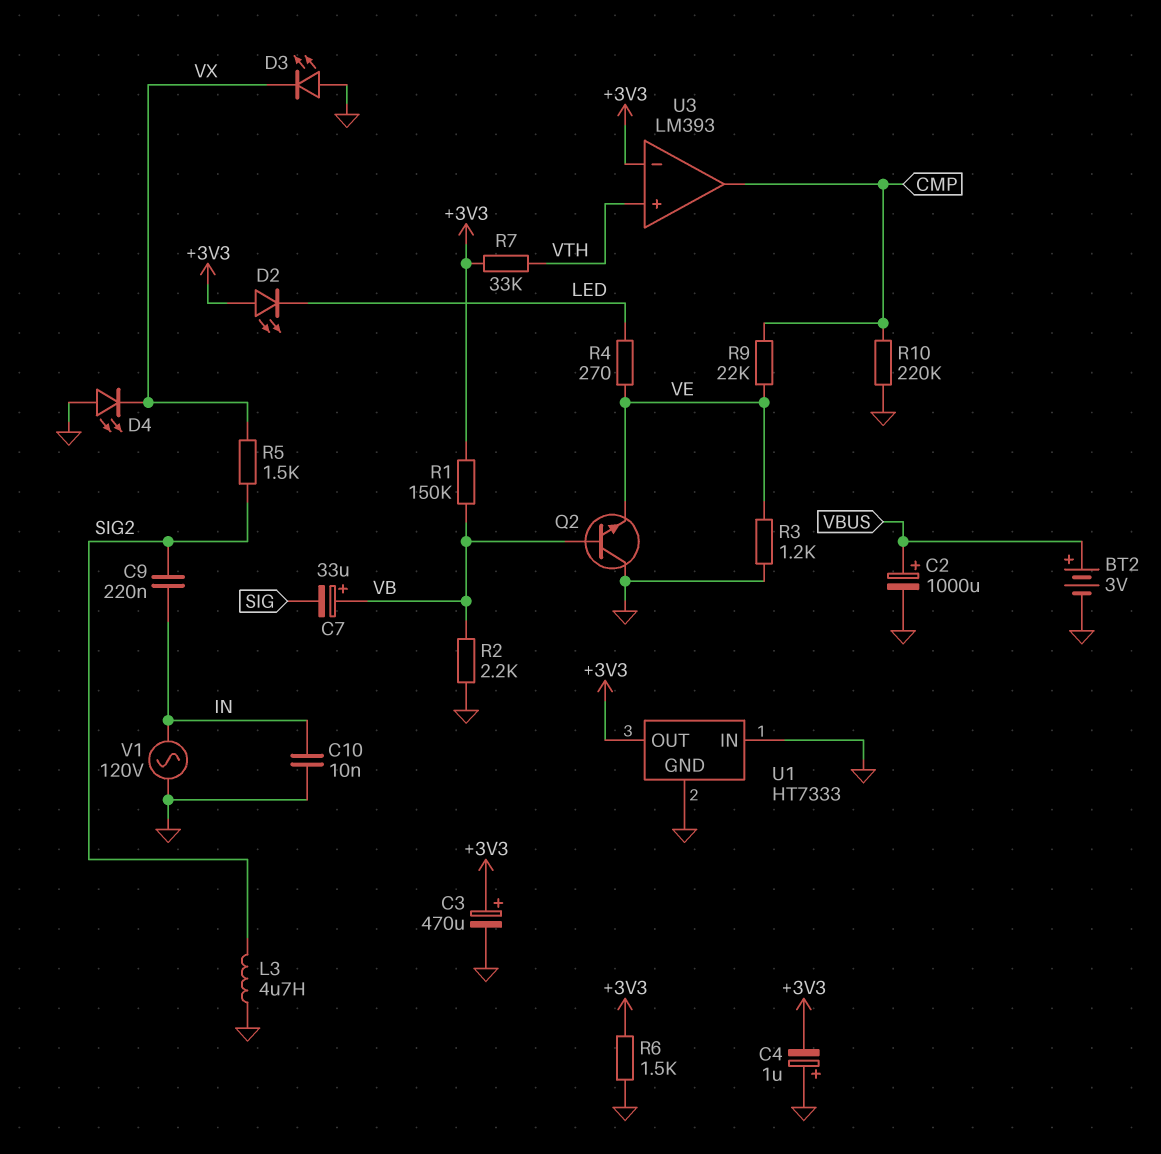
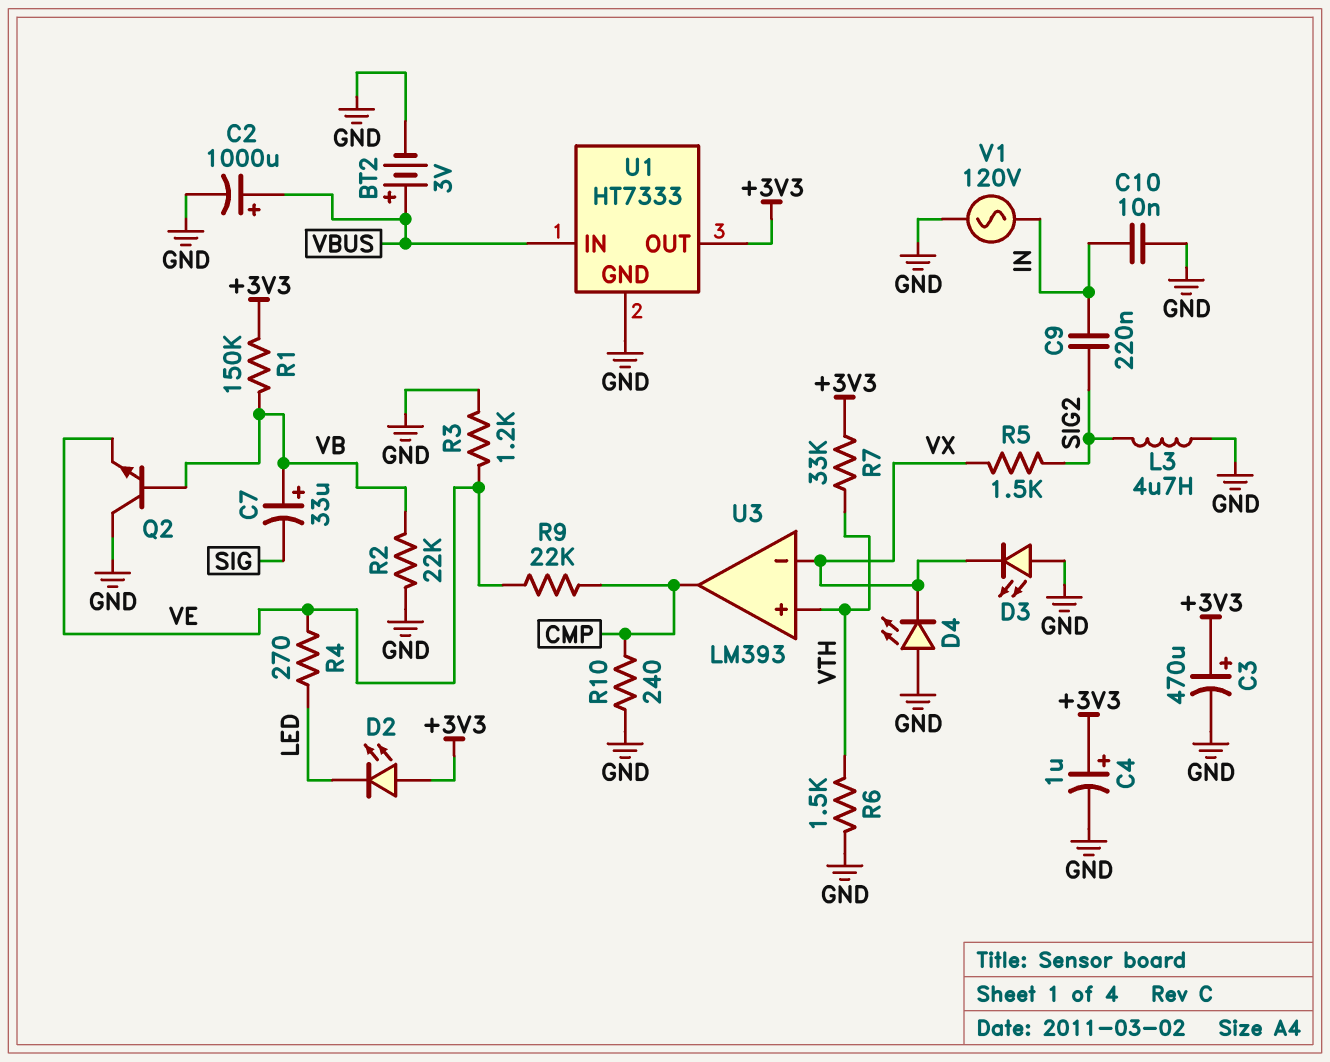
C4: 1uF (plus GND, minus +3V3) -> 1uF (plus +3V3, minus GND)
R2: 2.2k (GND, VB) -> 22k (GND, VB)
R6: 1.5k (+3V3, GND) -> 1.5k (GND, VTH)
R10: 220k (CMP, GND) -> 240 (CMP, GND)
U1 pin IN: GND -> VBUS
U3 pin in-: +3V3 -> VX

